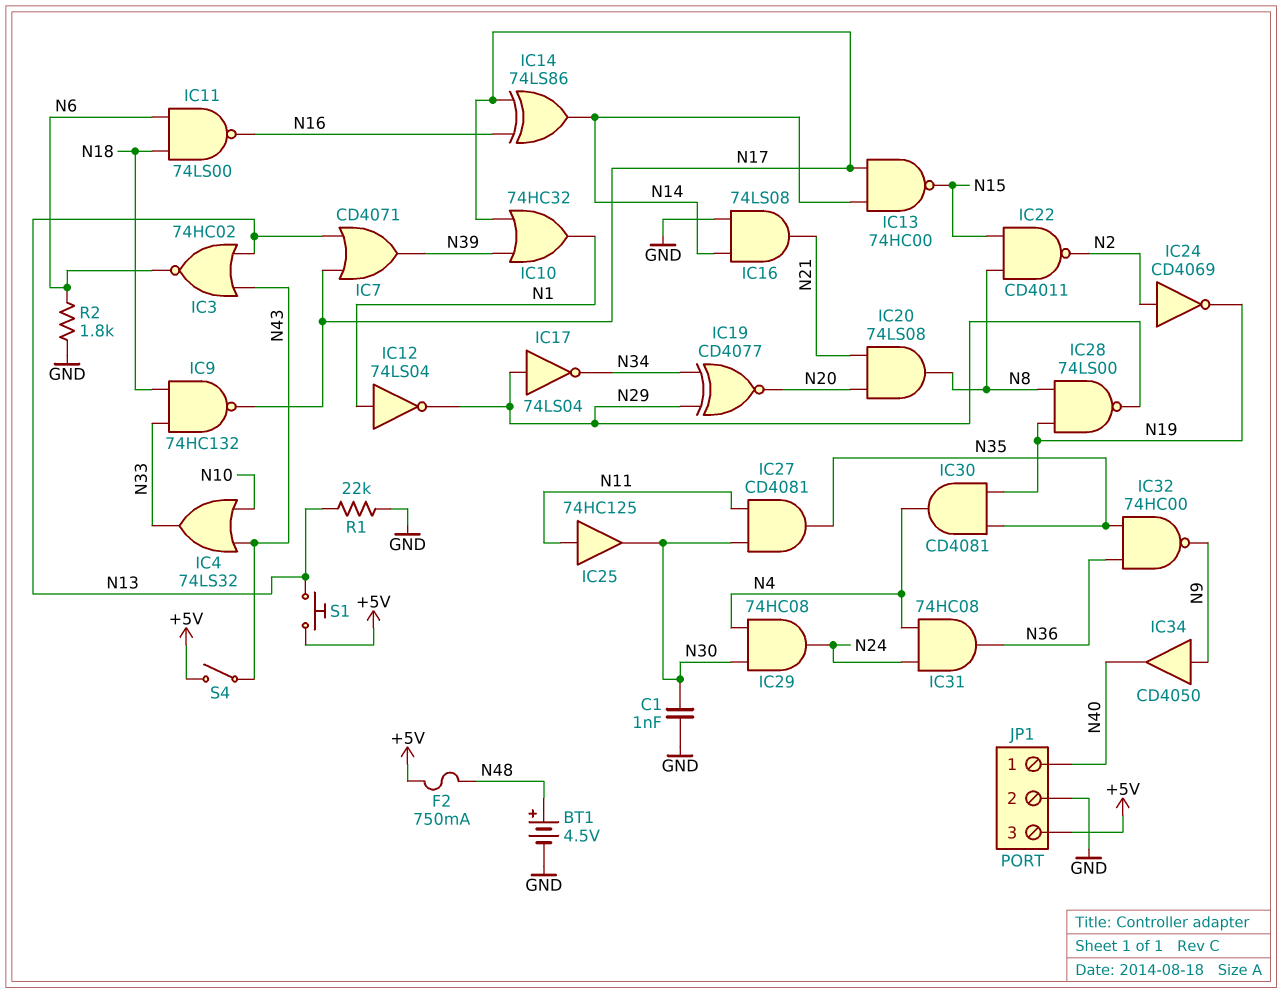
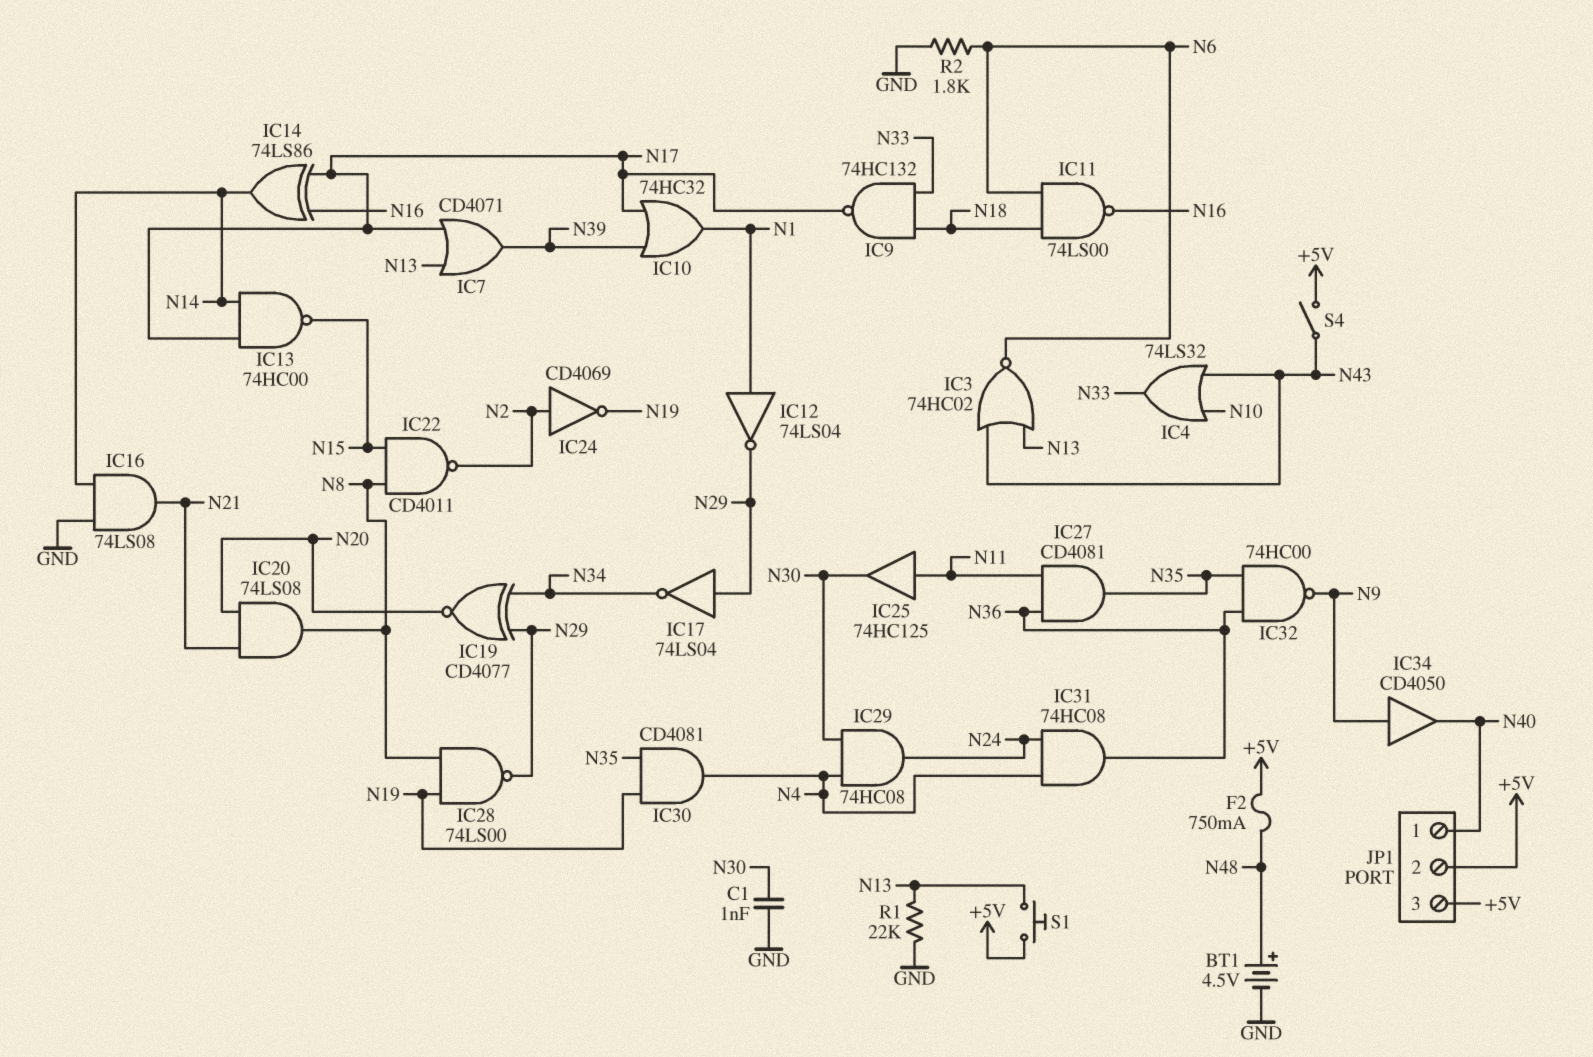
IC27: AND CD4081 (in N11, in N30, out N35) -> AND CD4081 (in N11, in N36, out N35)
JP1 pin 2: GND -> +5V

